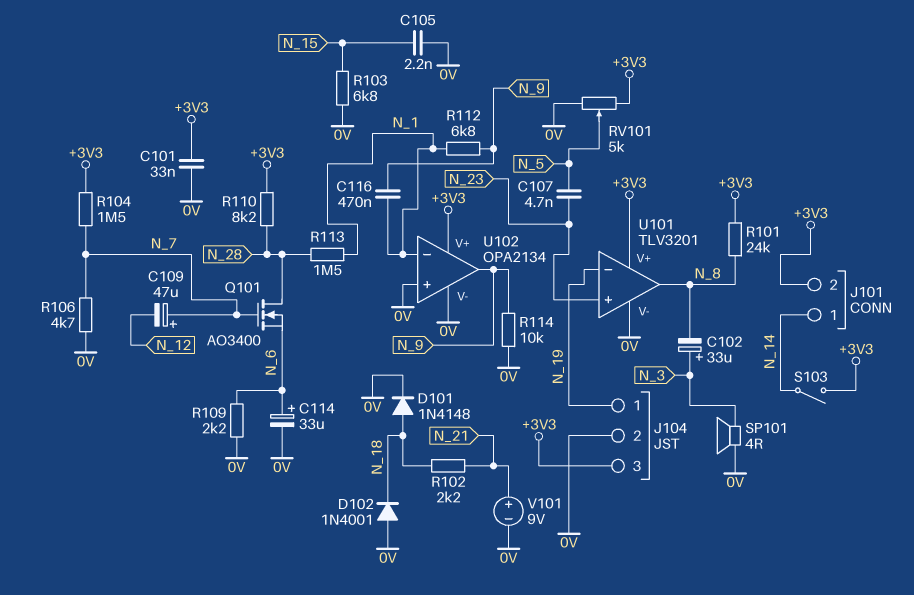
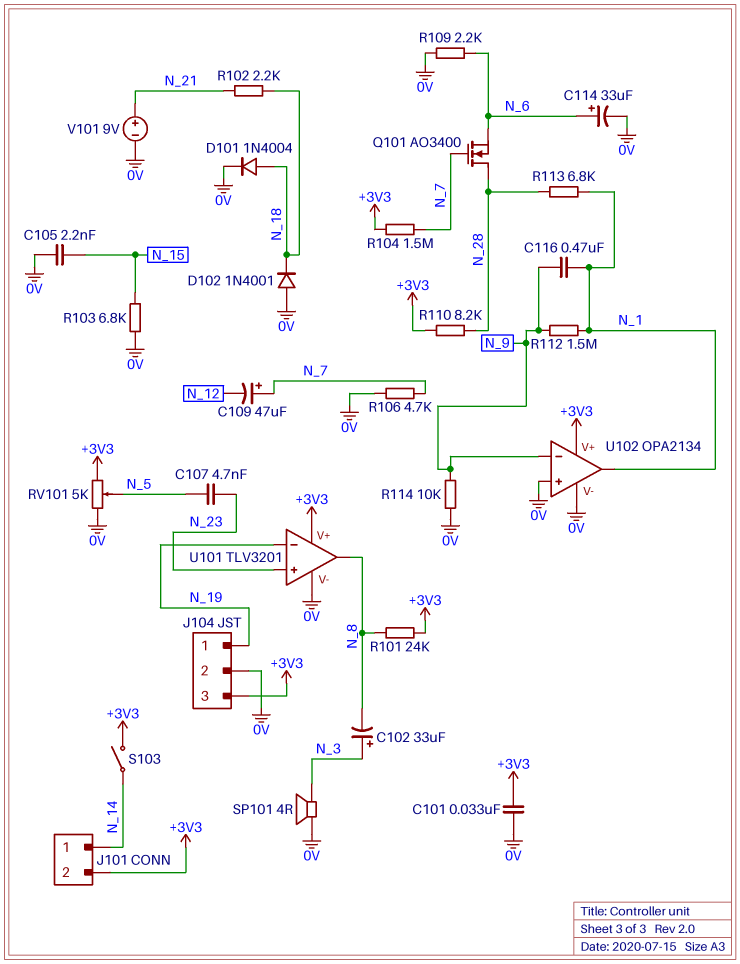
D101: diode 1N4148 (A N_18, K 0V) -> diode 1N4004 (A N_18, K 0V)
R112: 6.8k (N_1, N_9) -> 1.5M (N_1, N_9)
R113: 1.5M (N_1, N_28) -> 6.8k (N_1, N_28)
U102 pin in-: N_1 -> N_9
U102 pin out: N_9 -> N_1

